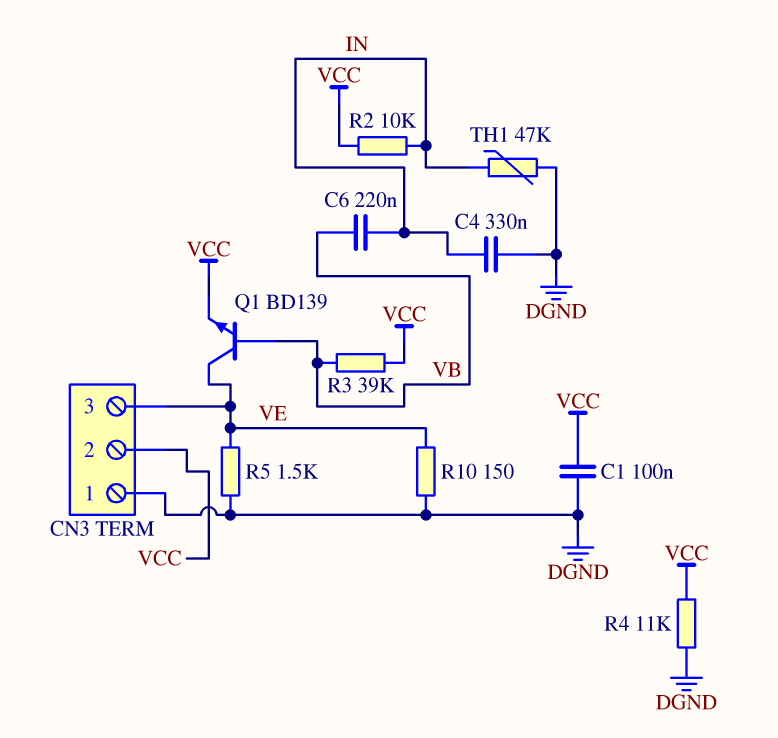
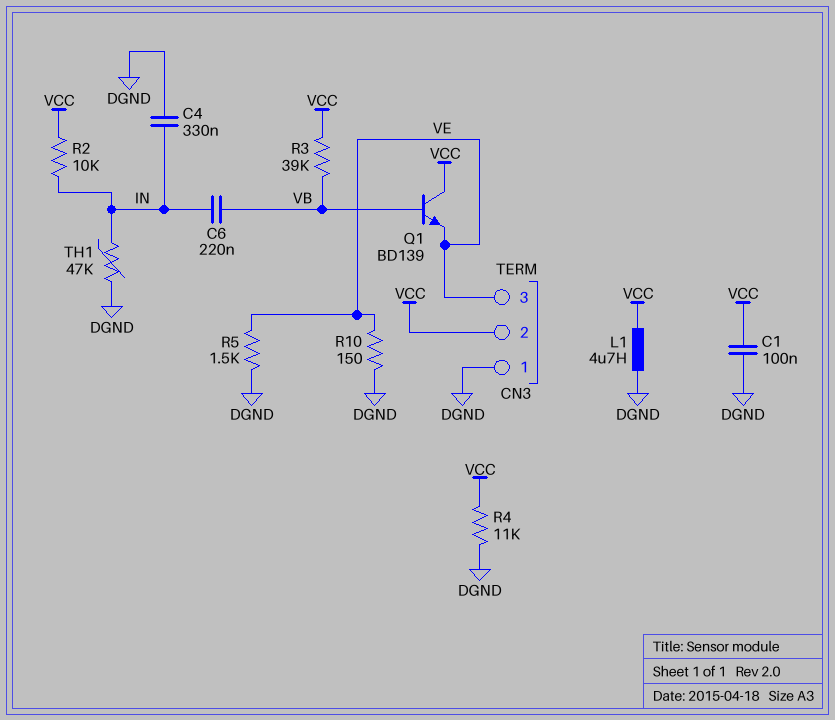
L1: none -> 4.7uH (DGND, VCC)
Q1: NPN BD139 (B VB, C VE, E VCC) -> NPN BD139 (B VB, C VCC, E VE)

